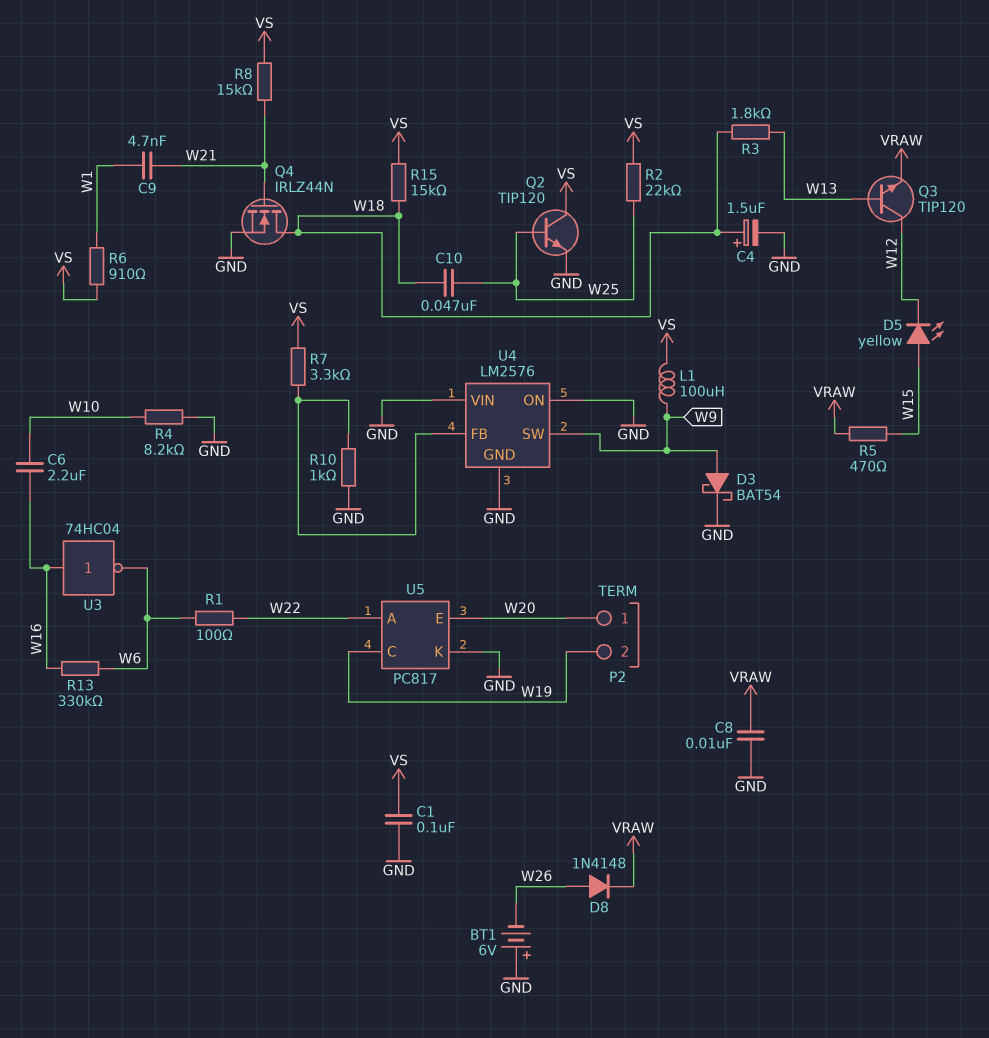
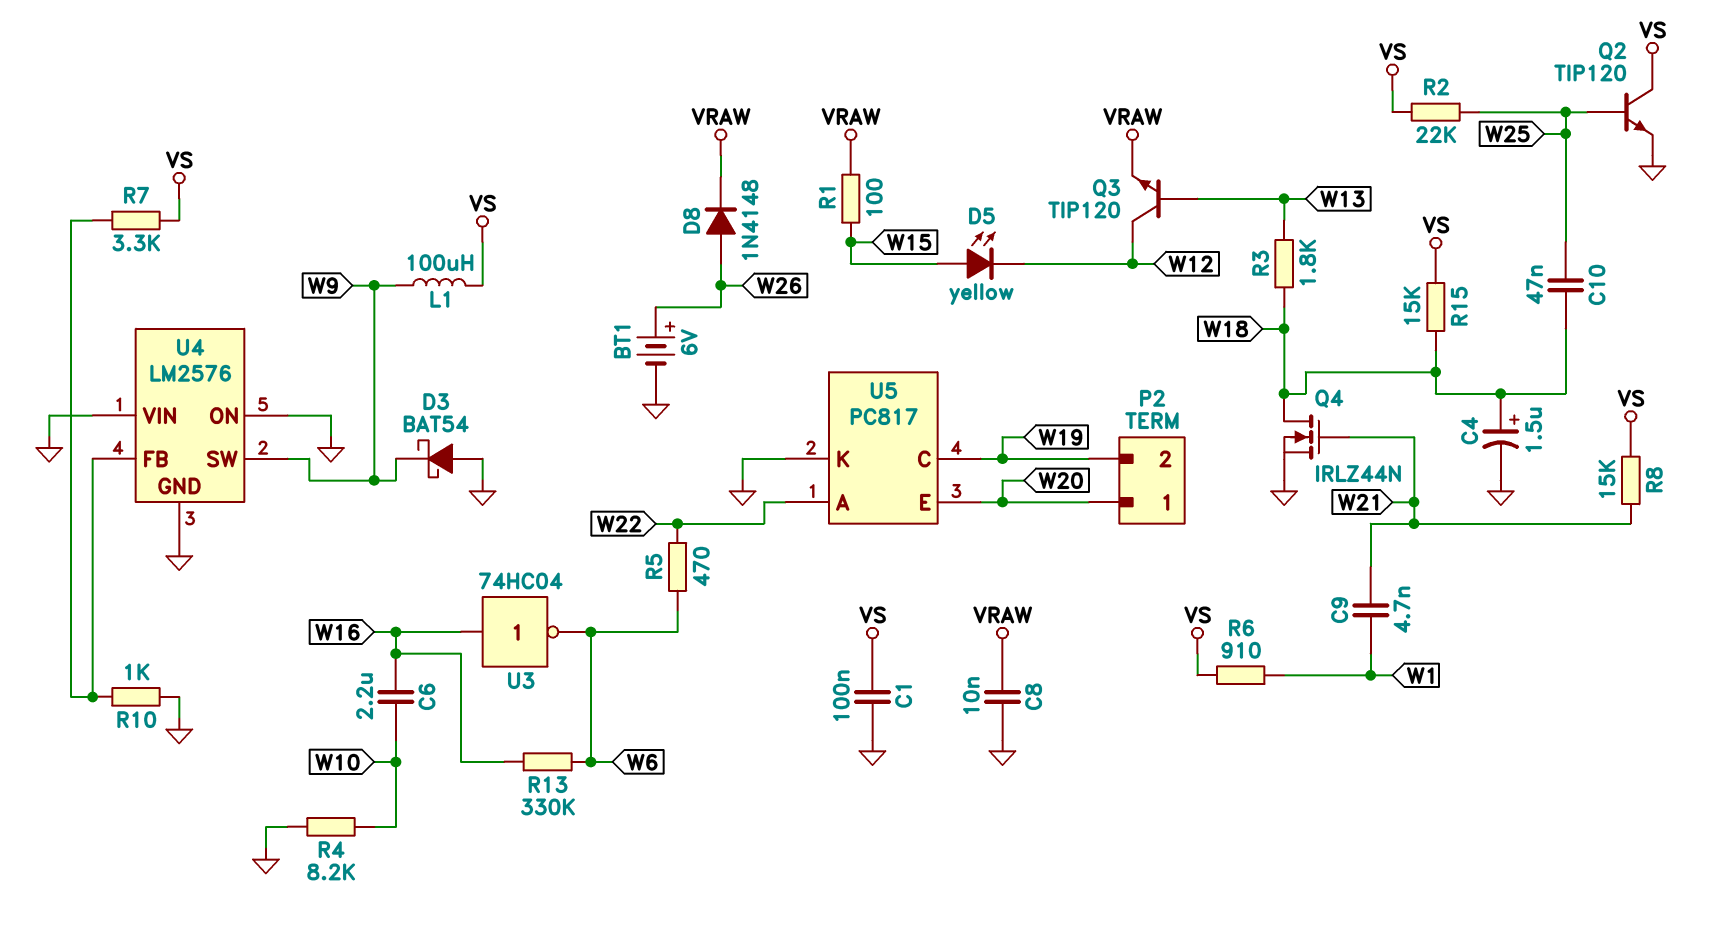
BT1: 6V (plus GND, minus W26) -> 6V (plus W26, minus GND)
D3: schottky BAT54 (A W9, K GND) -> schottky BAT54 (A GND, K W9)
R1: 100 (W6, W22) -> 100 (VRAW, W15)
R5: 470 (VRAW, W15) -> 470 (W6, W22)

